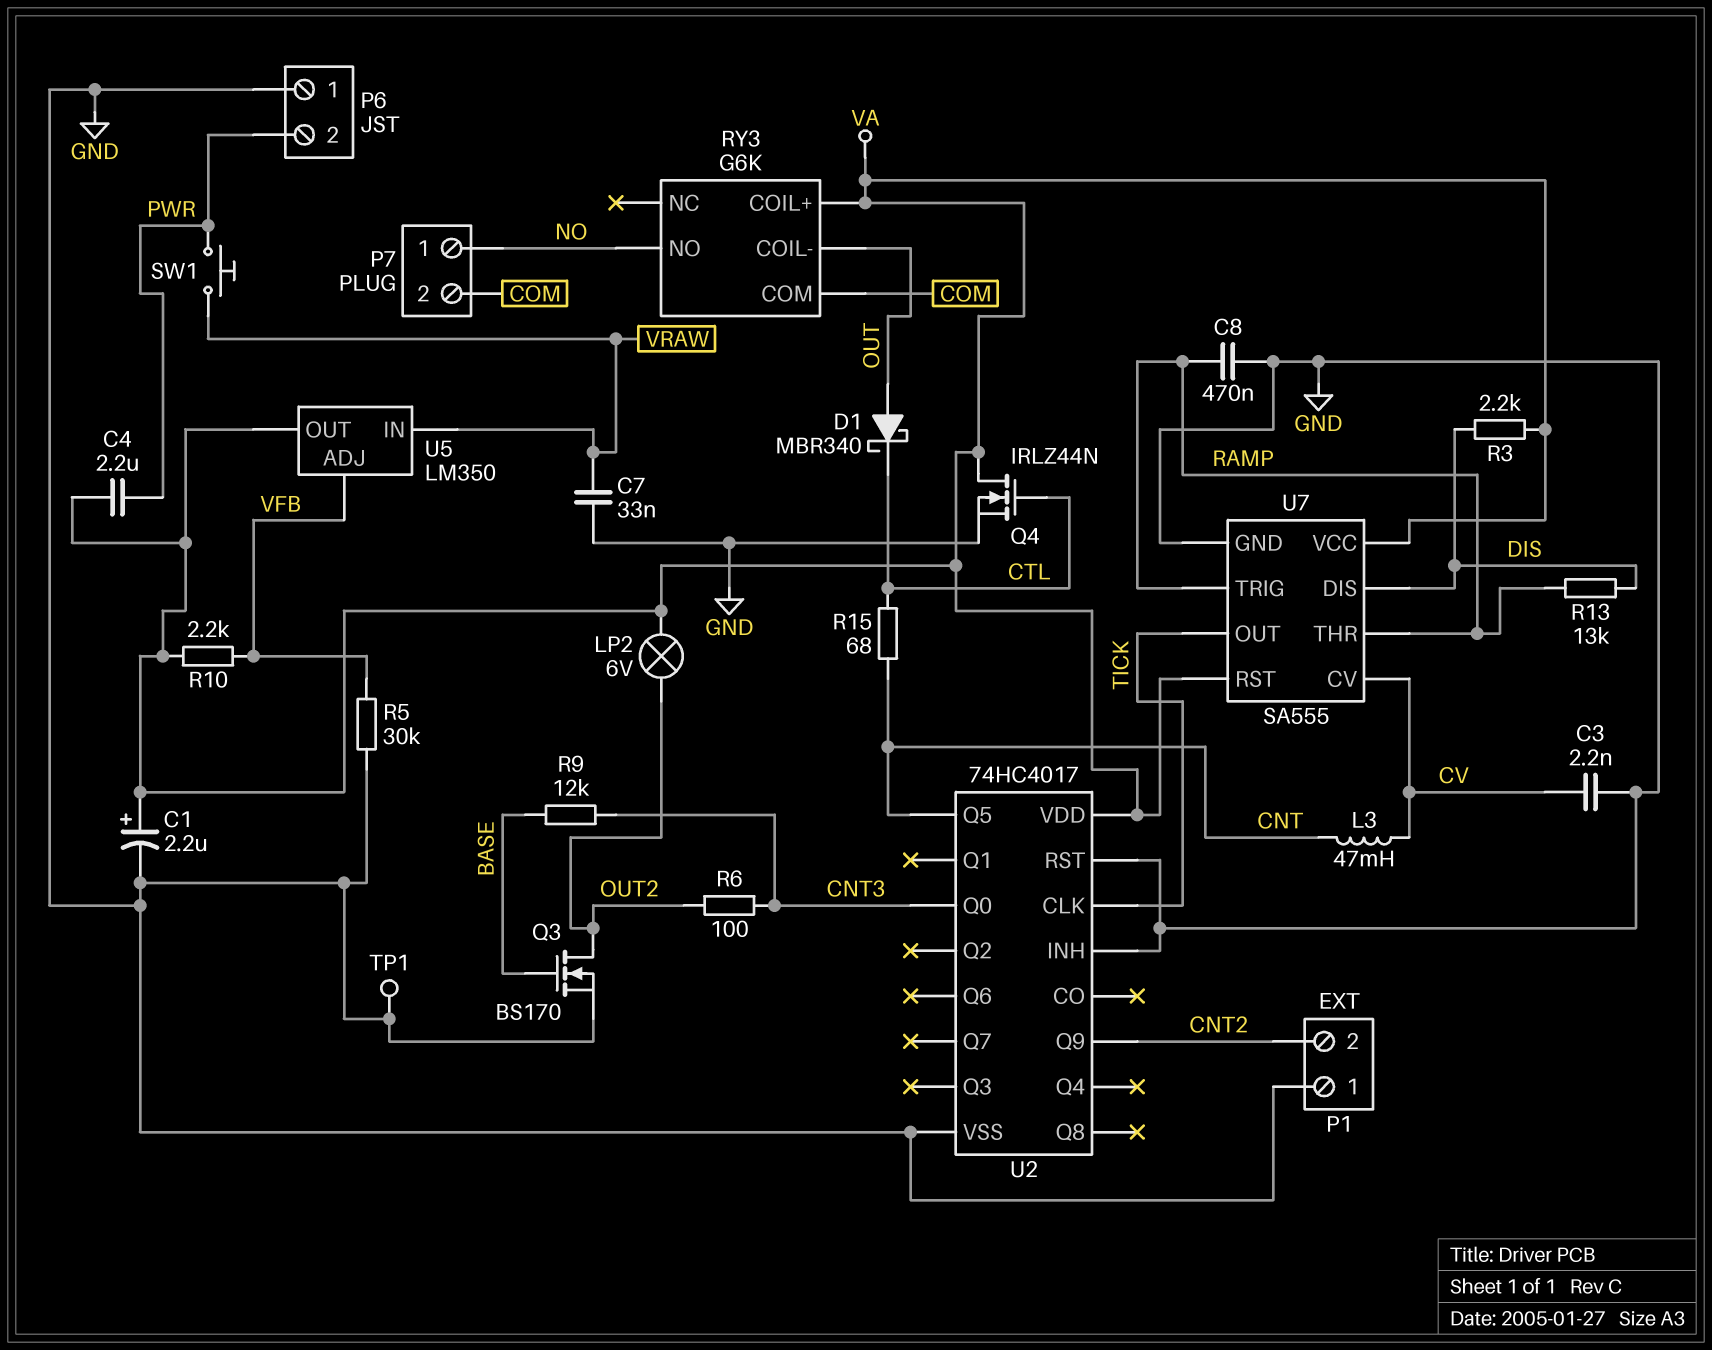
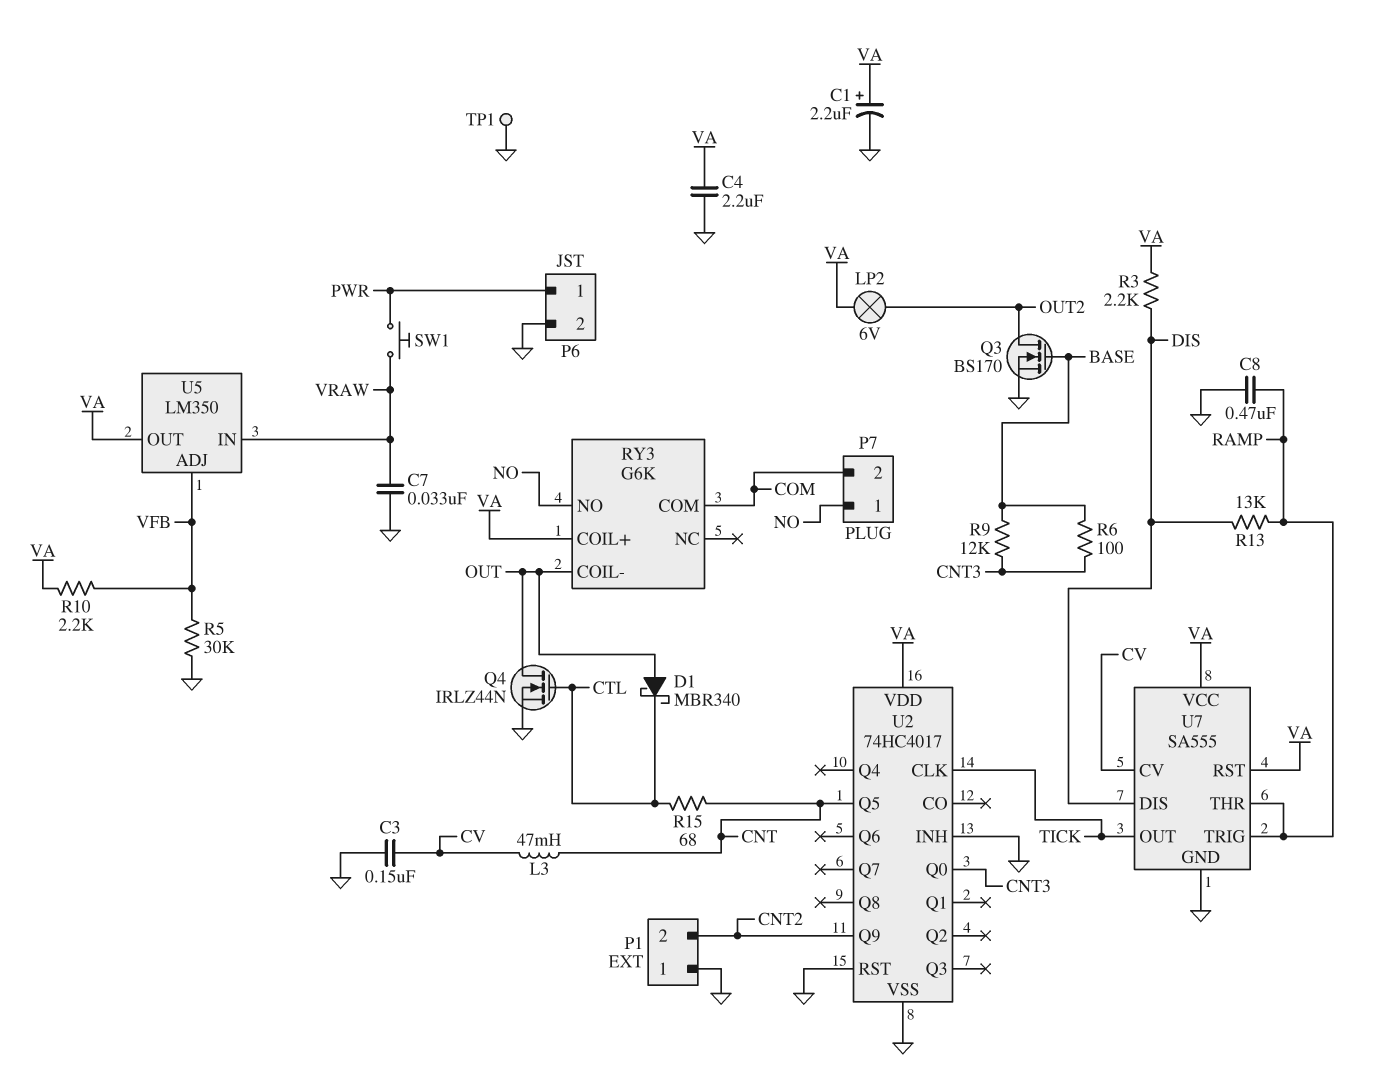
C3: 2.2nF (CV, GND) -> 150nF (CV, GND)
C4: 2.2uF (PWR, VA) -> 2.2uF (GND, VA)
P6 pin 1: GND -> PWR
P6 pin 2: PWR -> GND
Q4: NMOS IRLZ44N (G CTL, D VA, S GND) -> NMOS IRLZ44N (G CTL, D OUT, S GND)
R6: 100 (CNT3, OUT2) -> 100 (BASE, CNT3)

